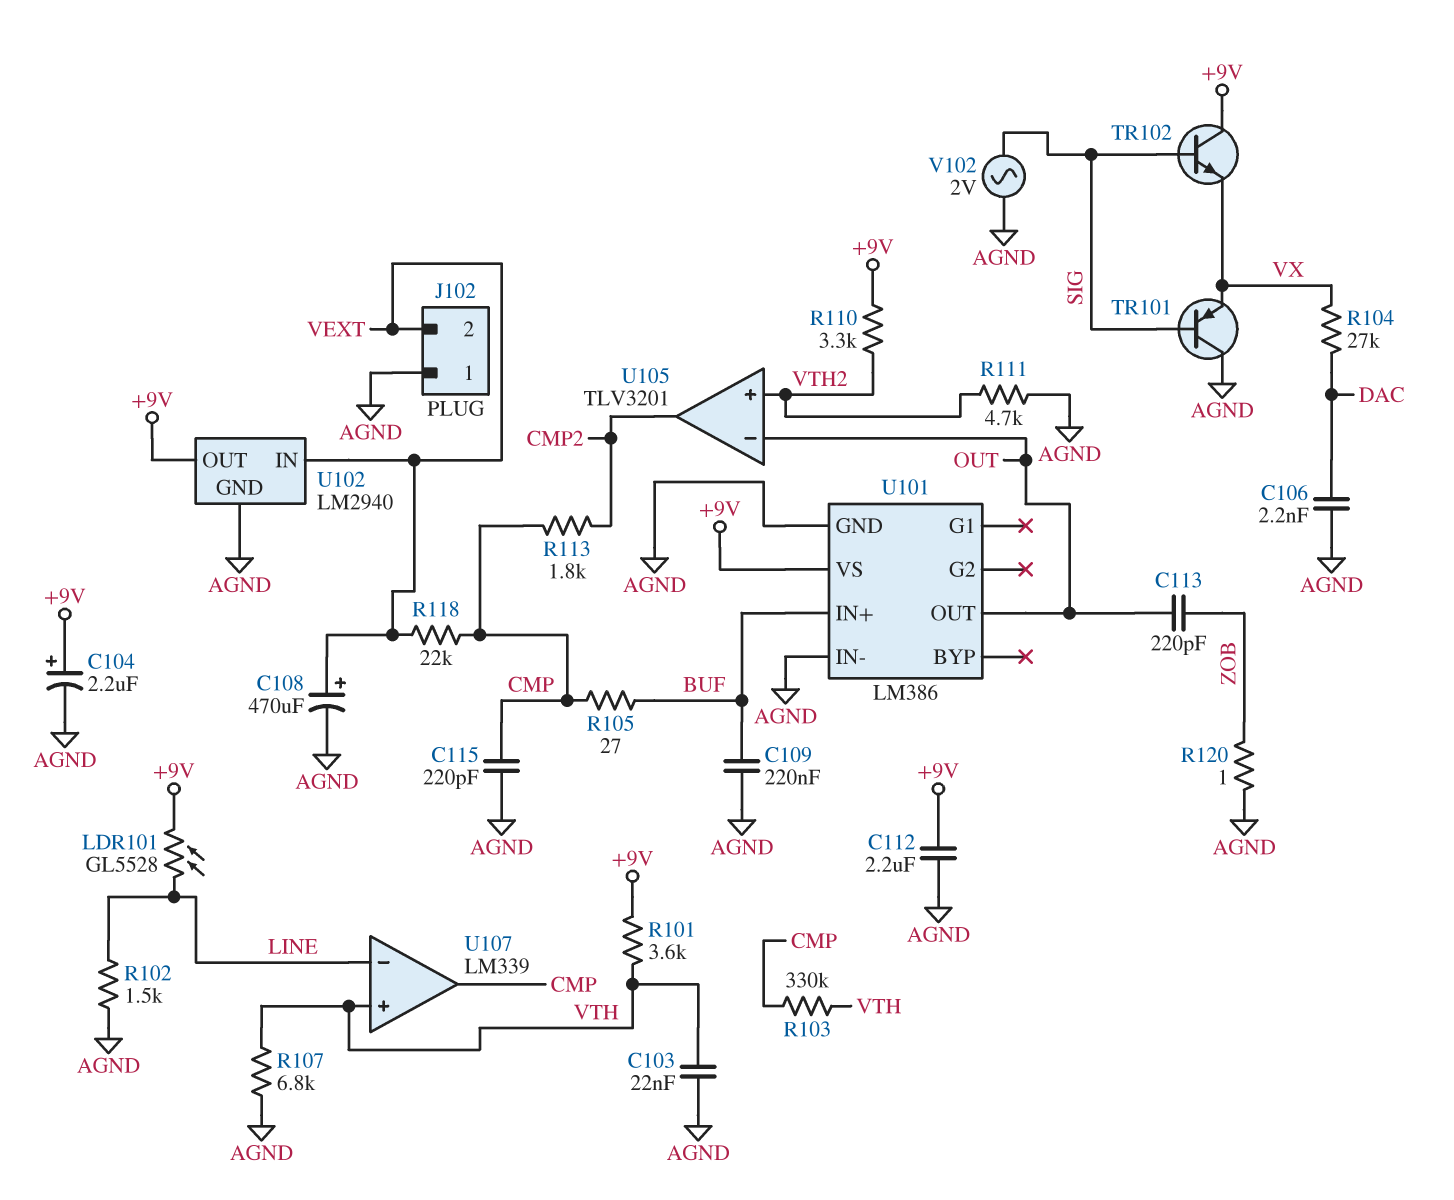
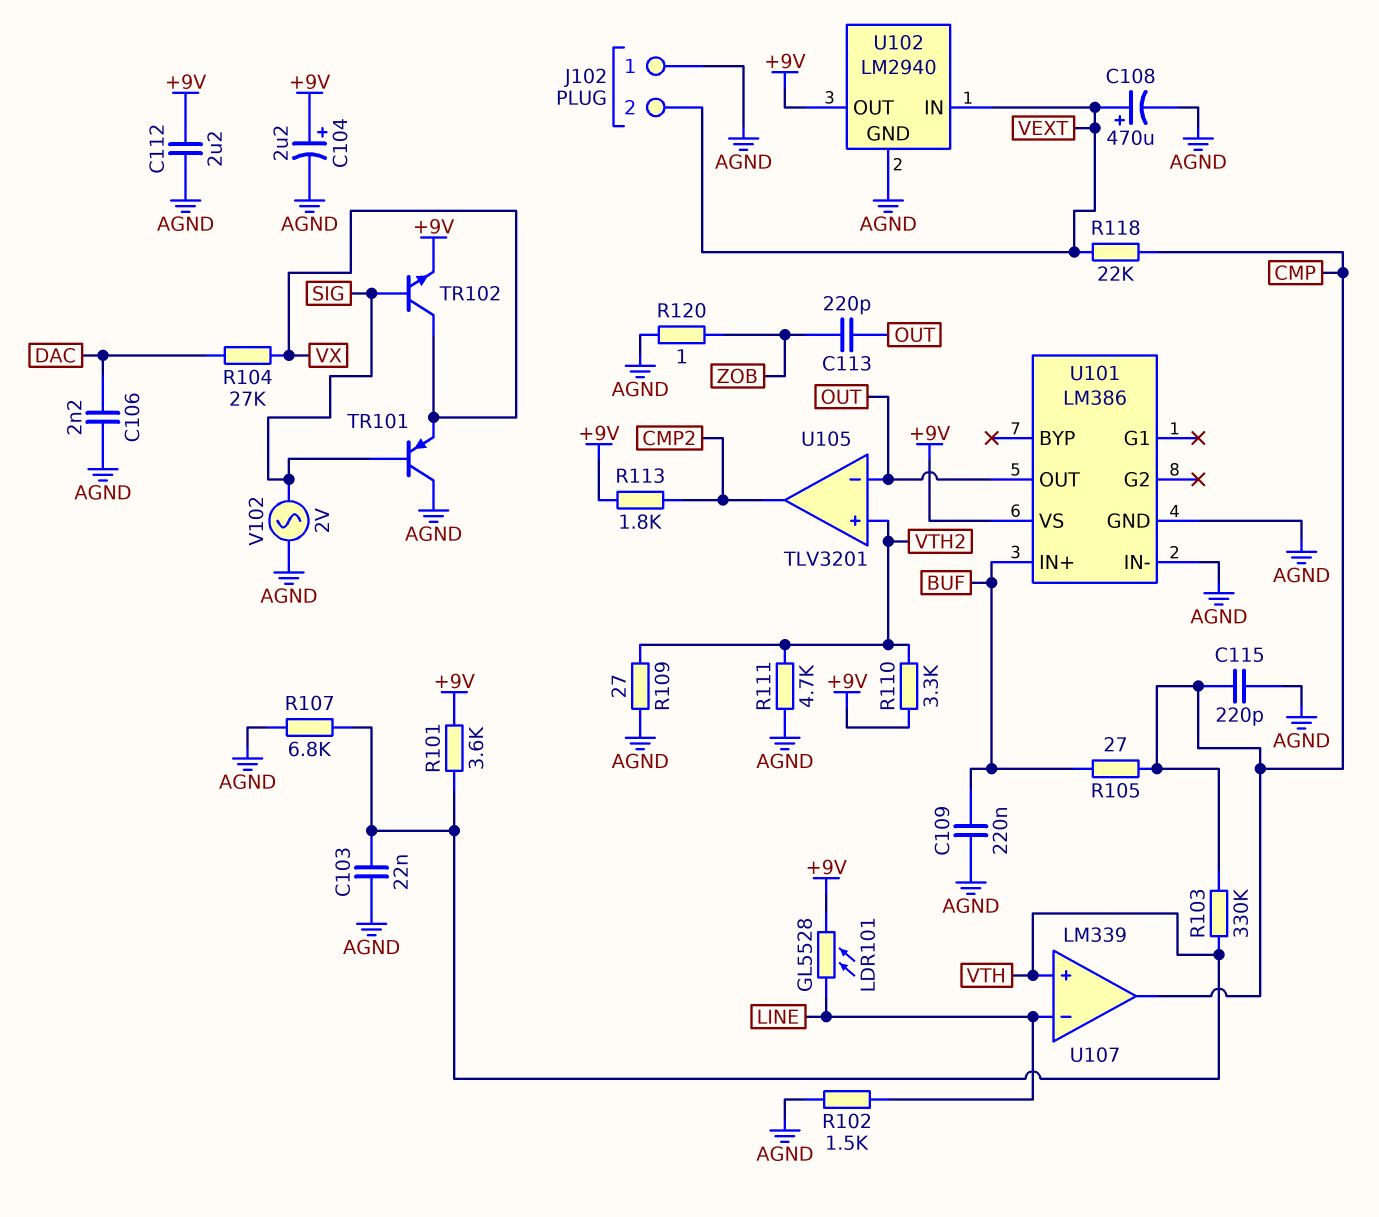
R109: none -> 27 (AGND, VTH2)
R113: 1.8k (CMP, CMP2) -> 1.8k (+9V, CMP2)
TR102: NPN (B SIG, C +9V, E VX) -> NPN (B SIG, C VX, E +9V)

